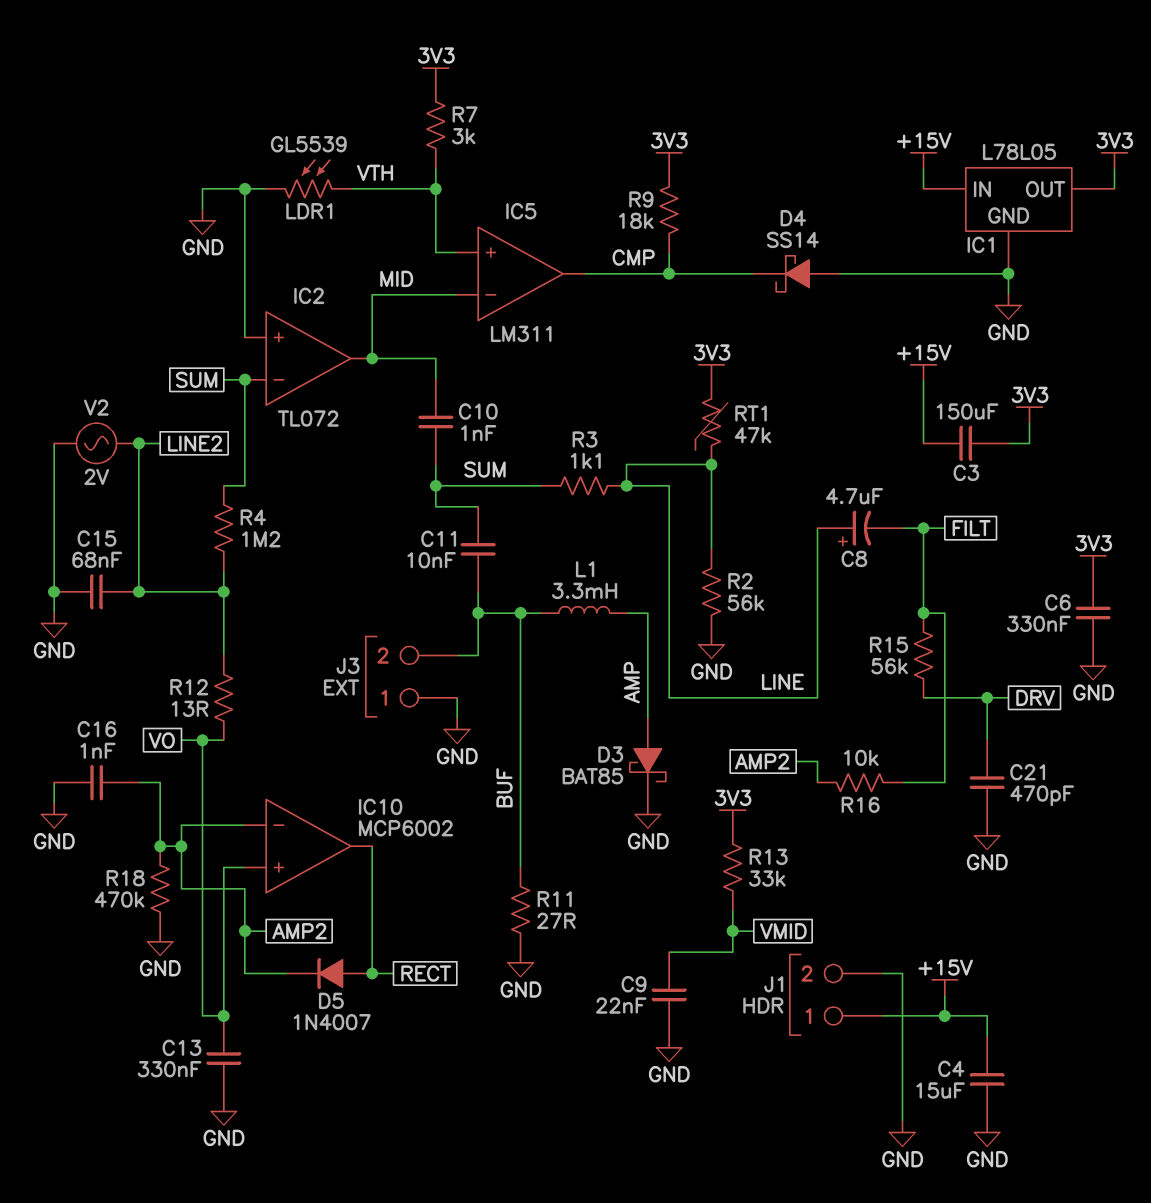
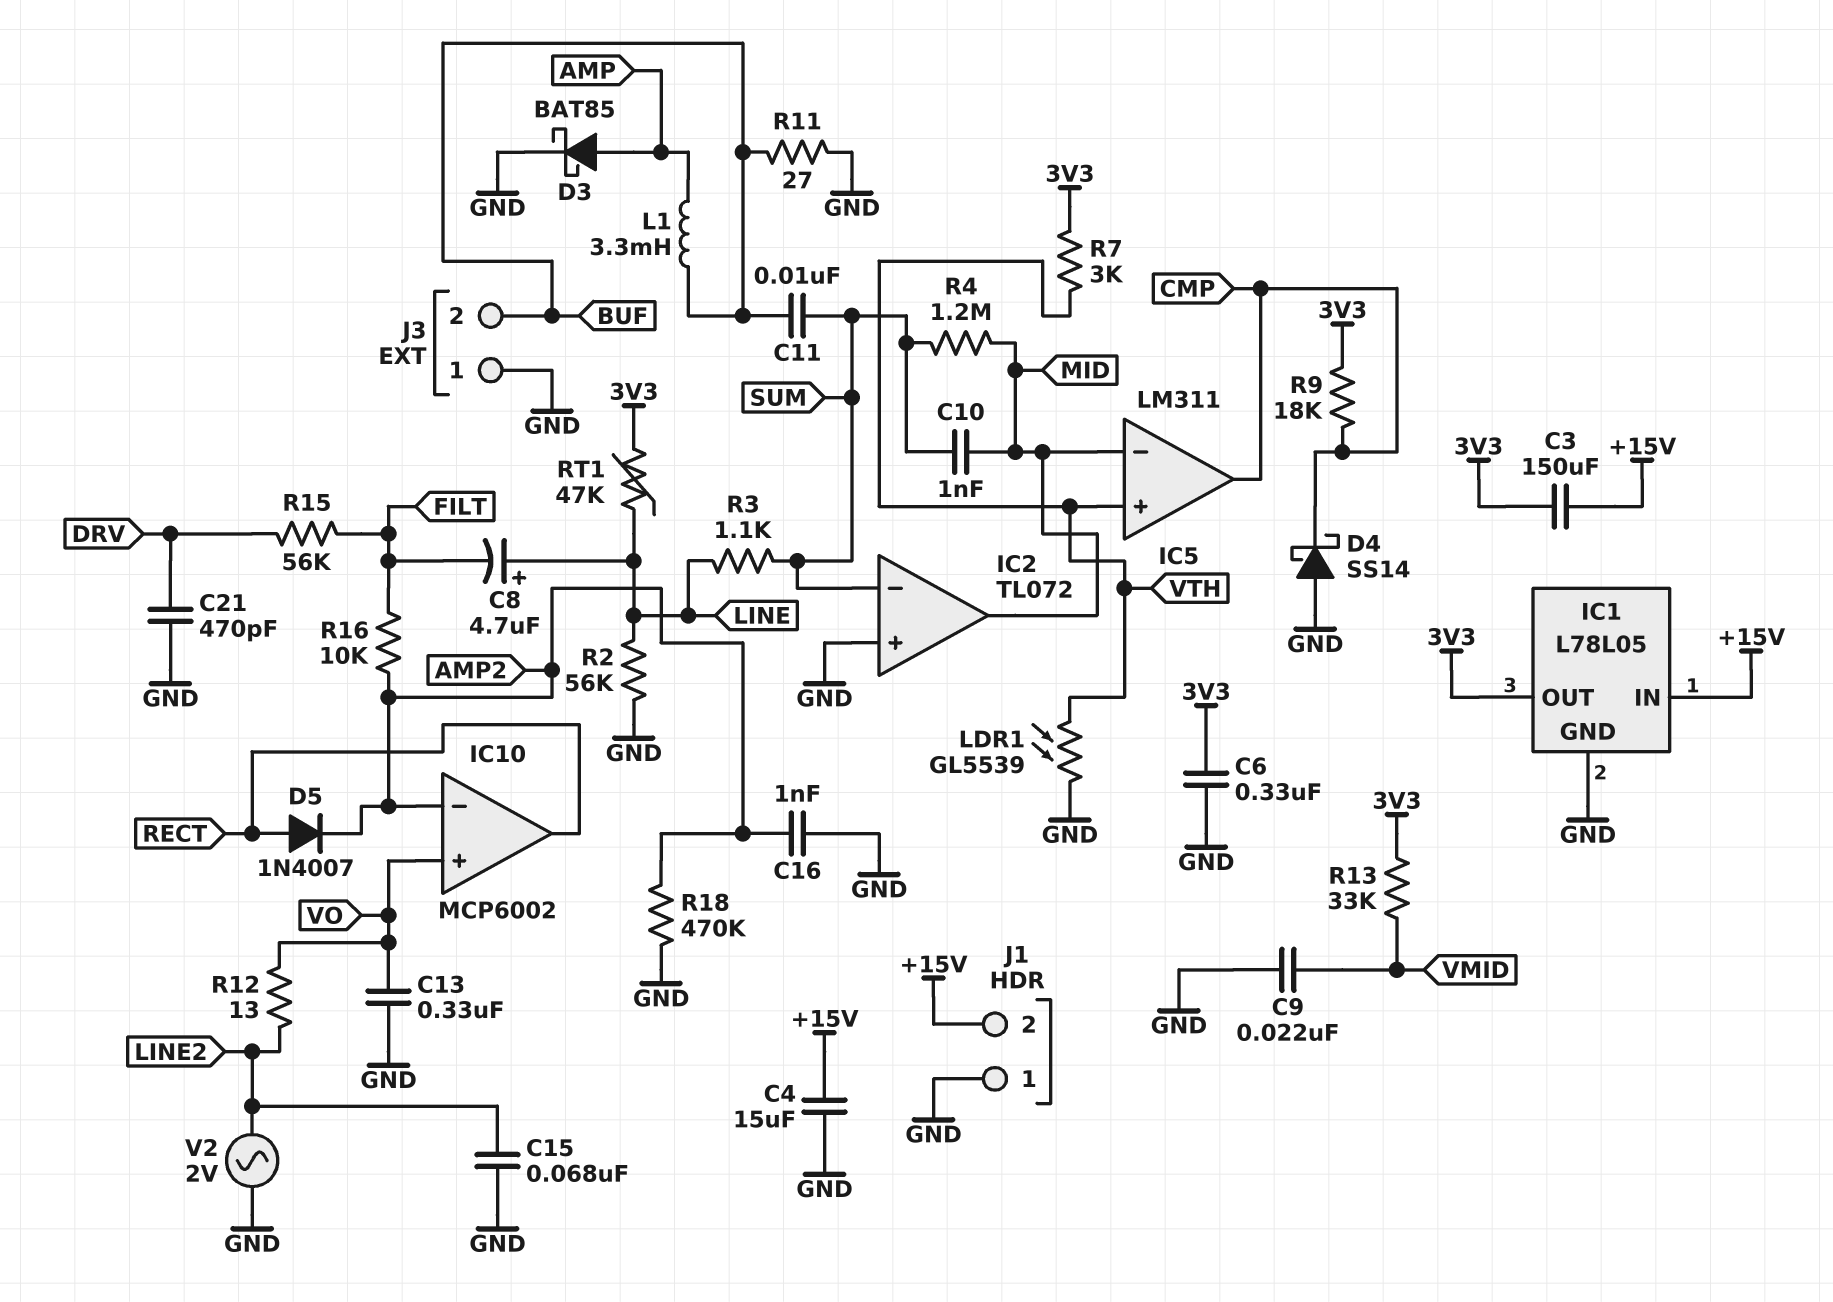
J1 pin 1: +15V -> GND
J1 pin 2: GND -> +15V
R4: 1.2M (LINE2, SUM) -> 1.2M (MID, SUM)

